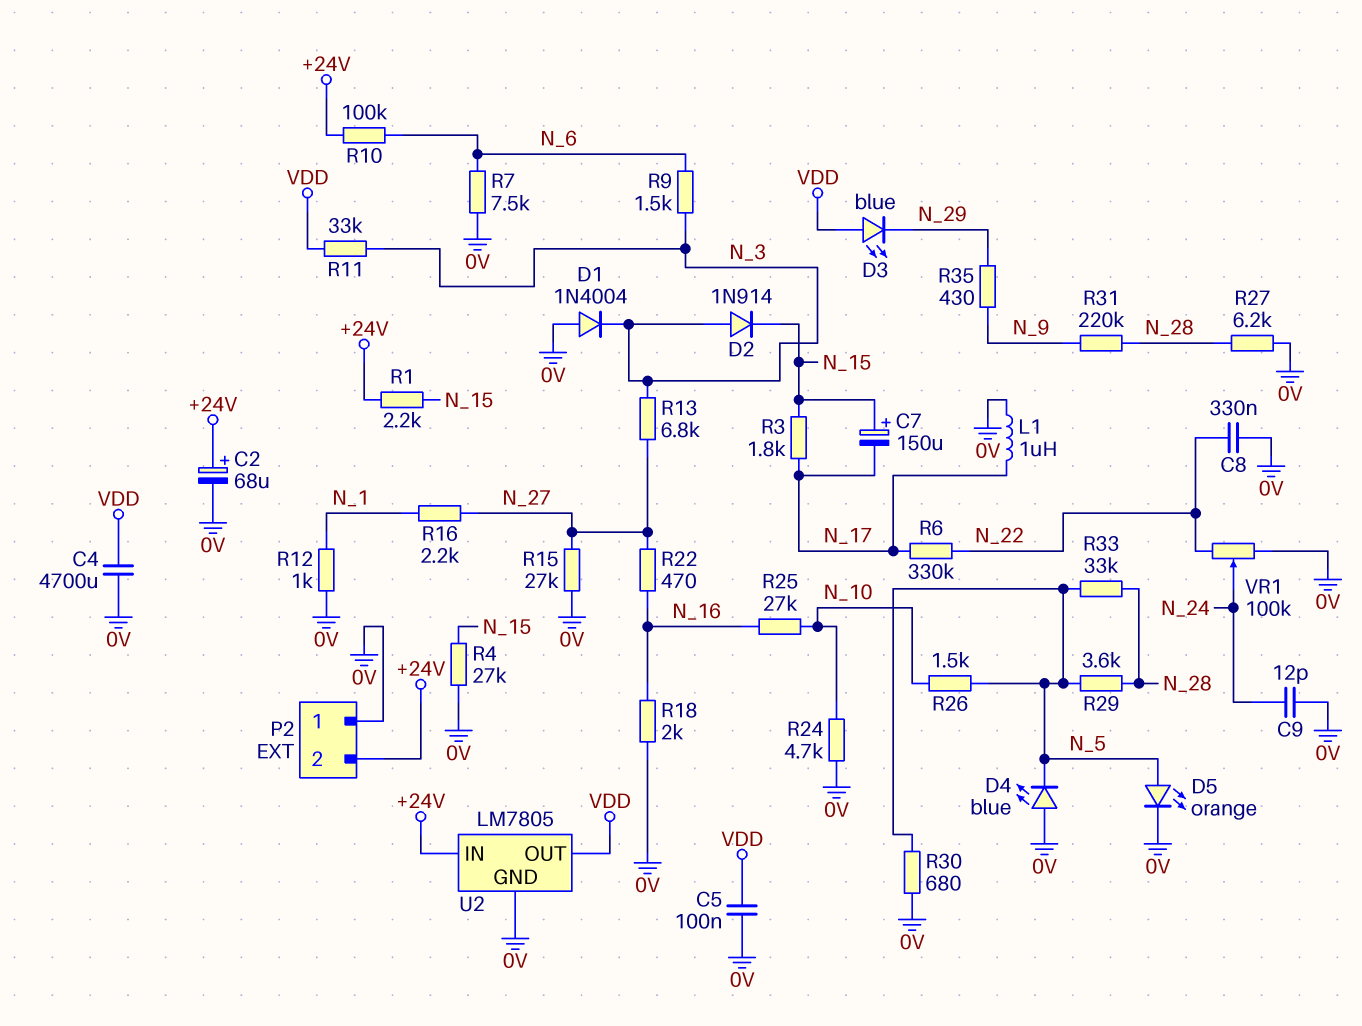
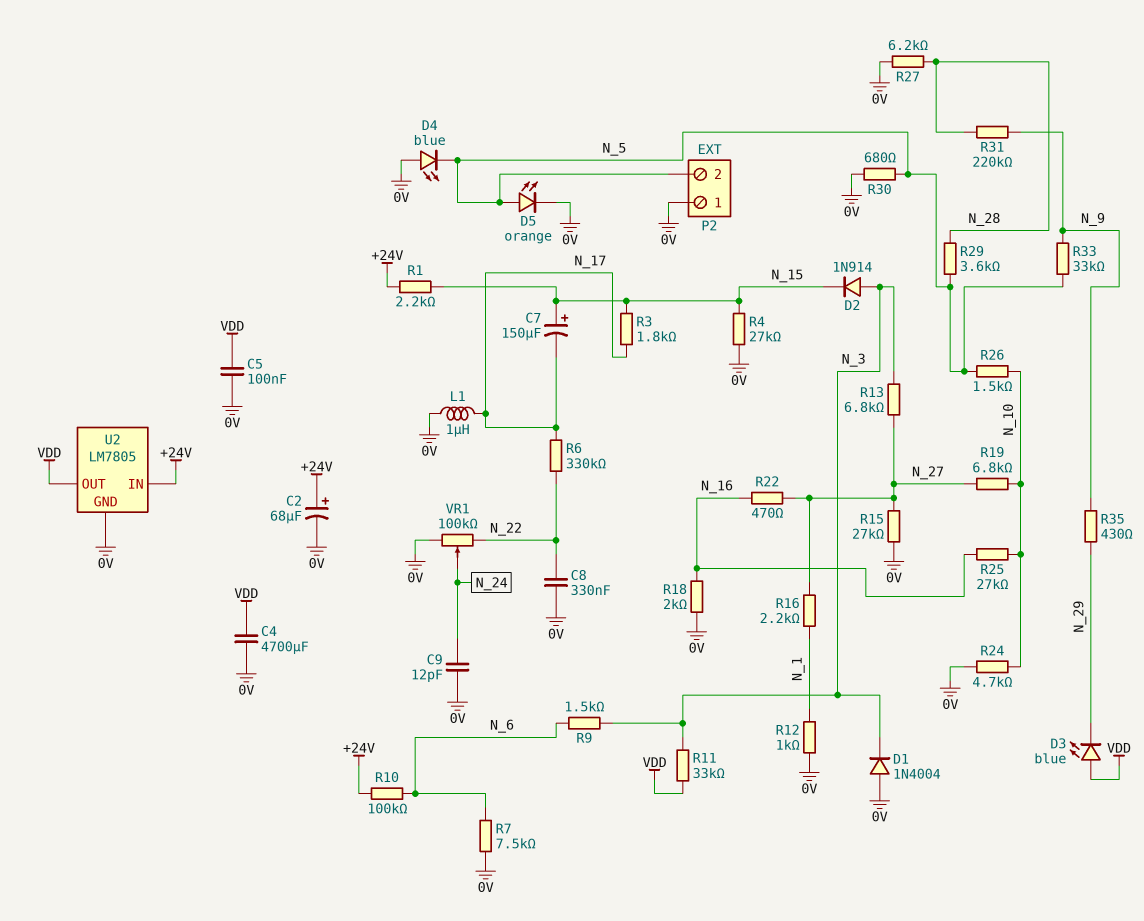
P2 pin 2: +24V -> N_5
R19: none -> 6.8k (N_10, N_27)
R33: 33k (N_5, N_28) -> 33k (N_5, N_9)

